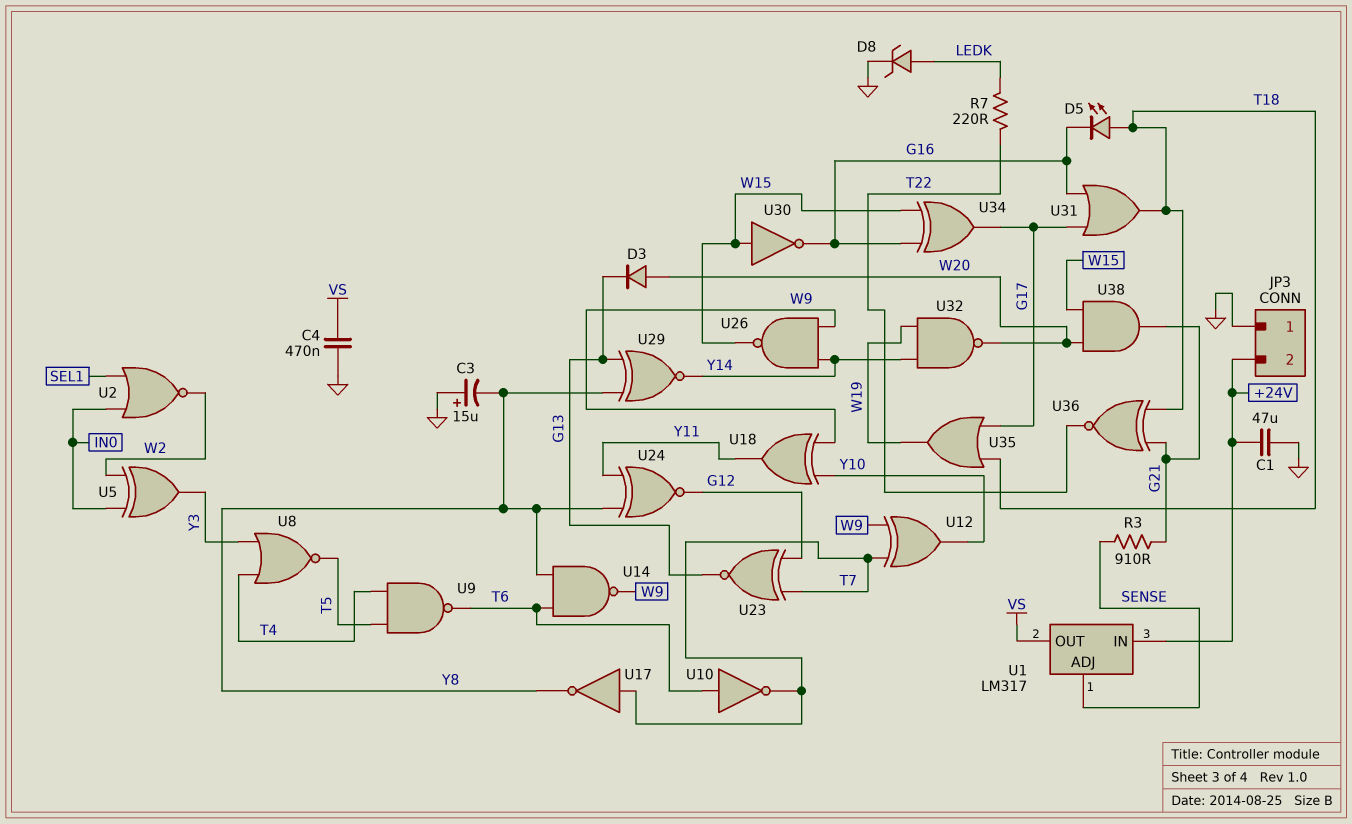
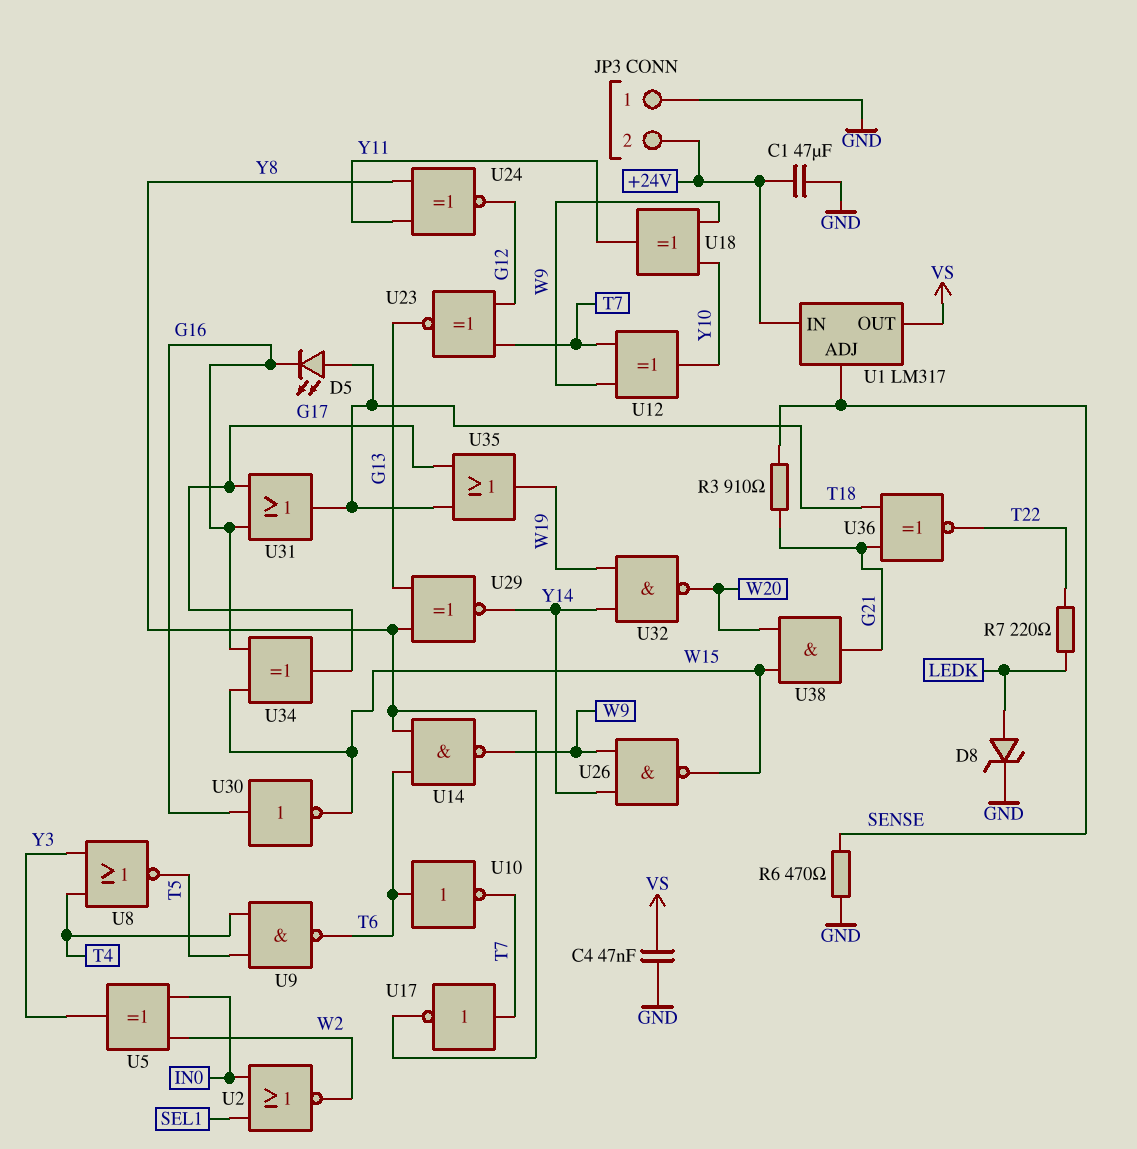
C3: 15uF (plus GND, minus Y8) -> none
C4: 470nF (GND, VS) -> 47nF (GND, VS)
D3: diode (A W20, K G13) -> none
R6: none -> 470 (GND, SENSE)
U30: NOT (in W15, out G16) -> NOT (in G16, out W15)

